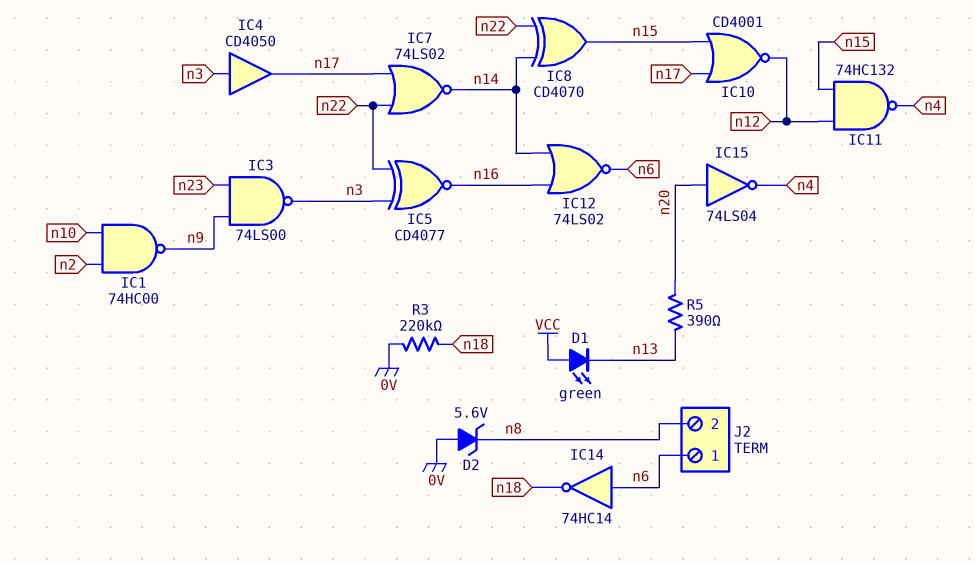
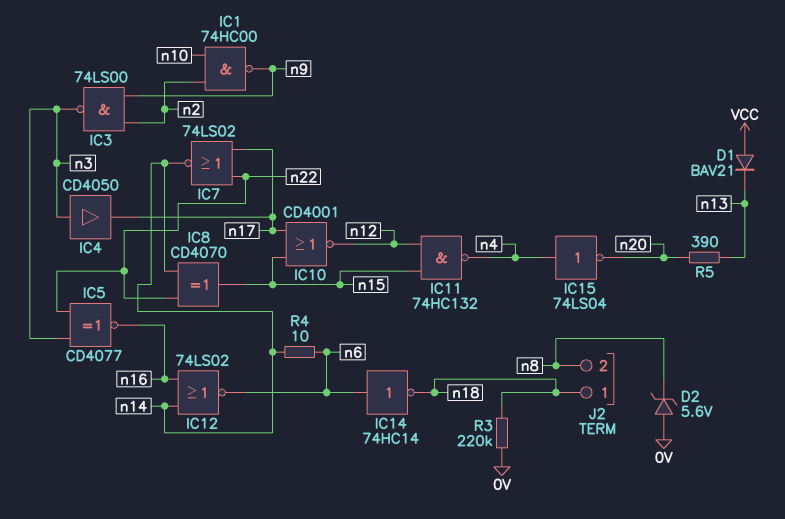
D1: LED green (A VCC, K n13) -> diode BAV21 (A VCC, K n13)
IC3: NAND 74LS00 (in n9, in n23, out n3) -> NAND 74LS00 (in n2, in n9, out n3)
IC15: NOT 74LS04 (in n20, out n4) -> NOT 74LS04 (in n4, out n20)
J2 pin 1: n6 -> n18
R4: none -> 10 (n6, n14)

